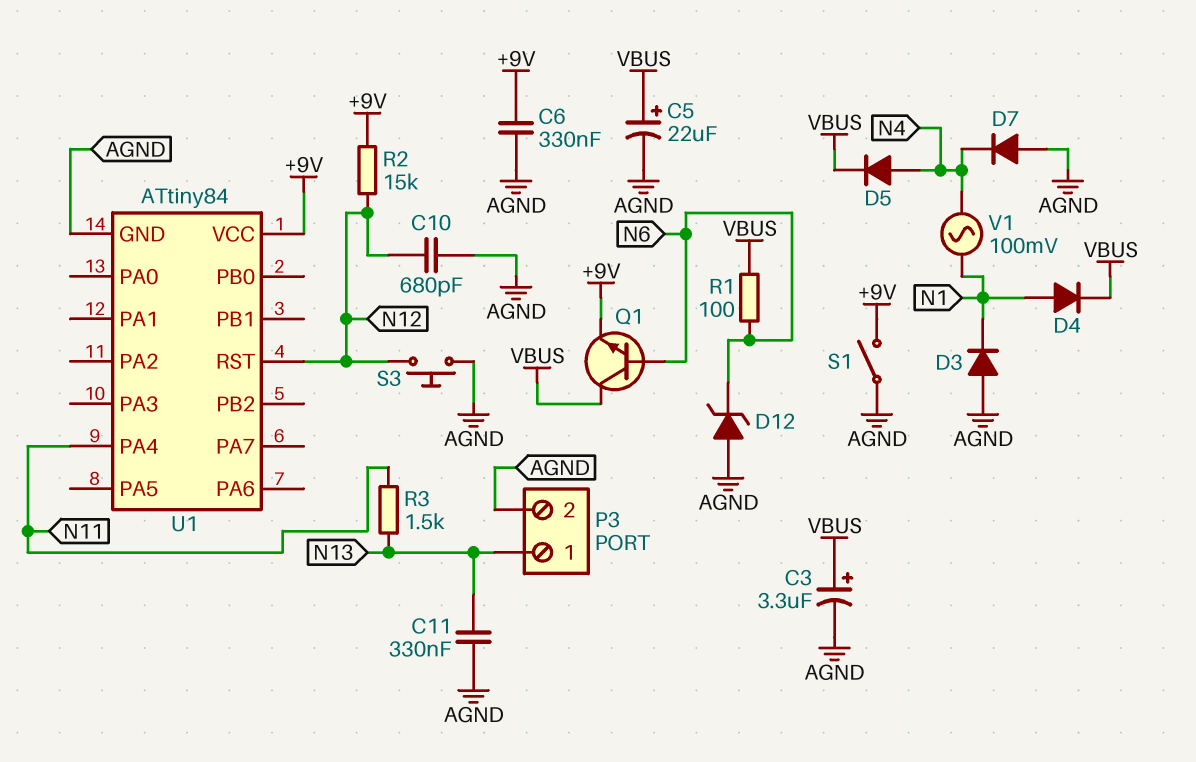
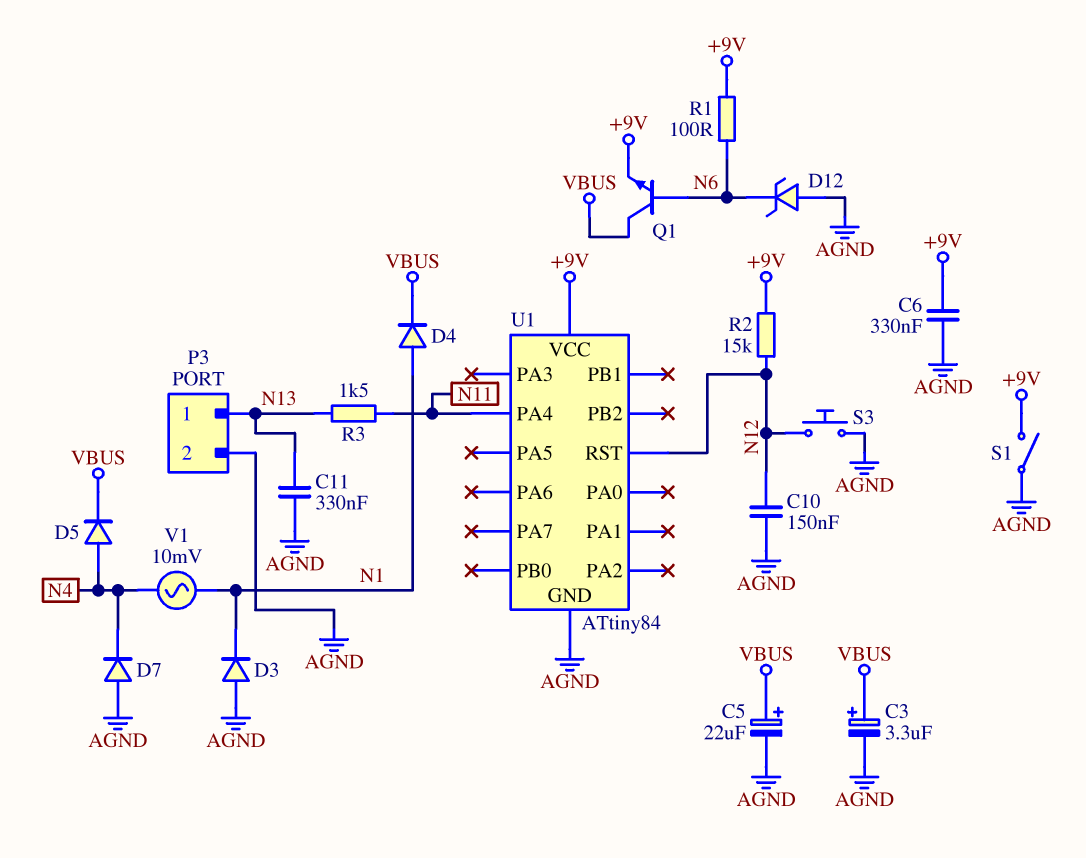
C10: 680pF (AGND, N12) -> 150nF (AGND, N12)
R1: 100 (N6, VBUS) -> 100 (+9V, N6)
V1: AC 100mV (N1, N4) -> AC 10mV (N1, N4)

